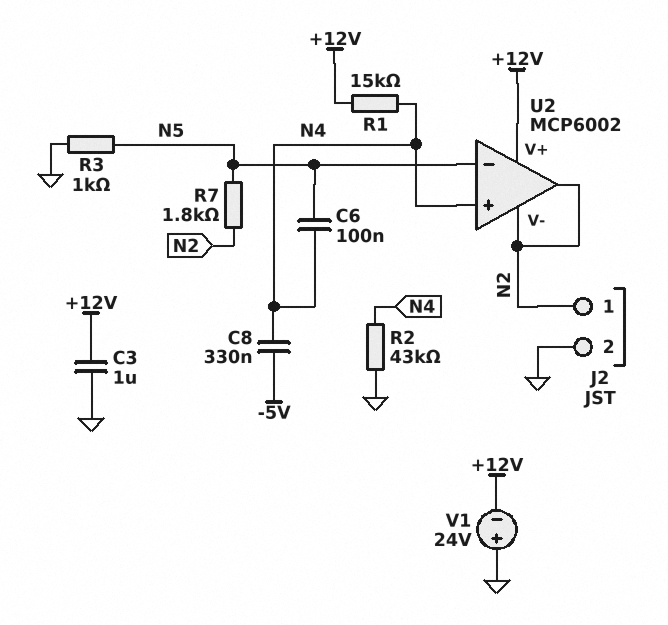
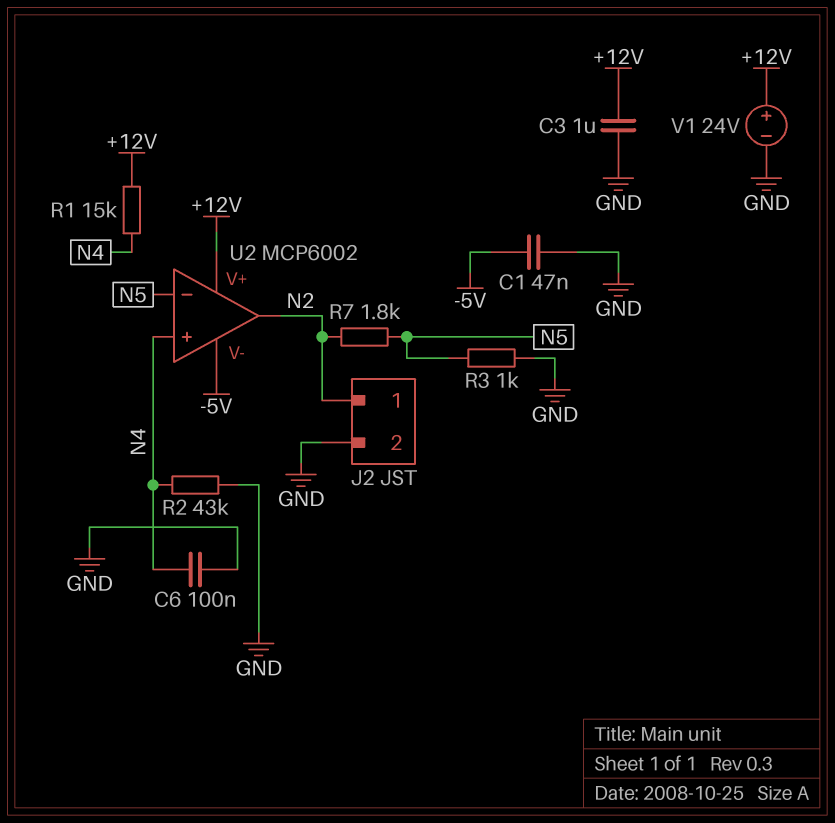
C1: none -> 47nF (-5V, GND)
C6: 100nF (N4, N5) -> 100nF (GND, N4)
C8: 330nF (-5V, N4) -> none
U2 pin V-: N2 -> -5V
V1: 24V (plus GND, minus +12V) -> 24V (plus +12V, minus GND)

